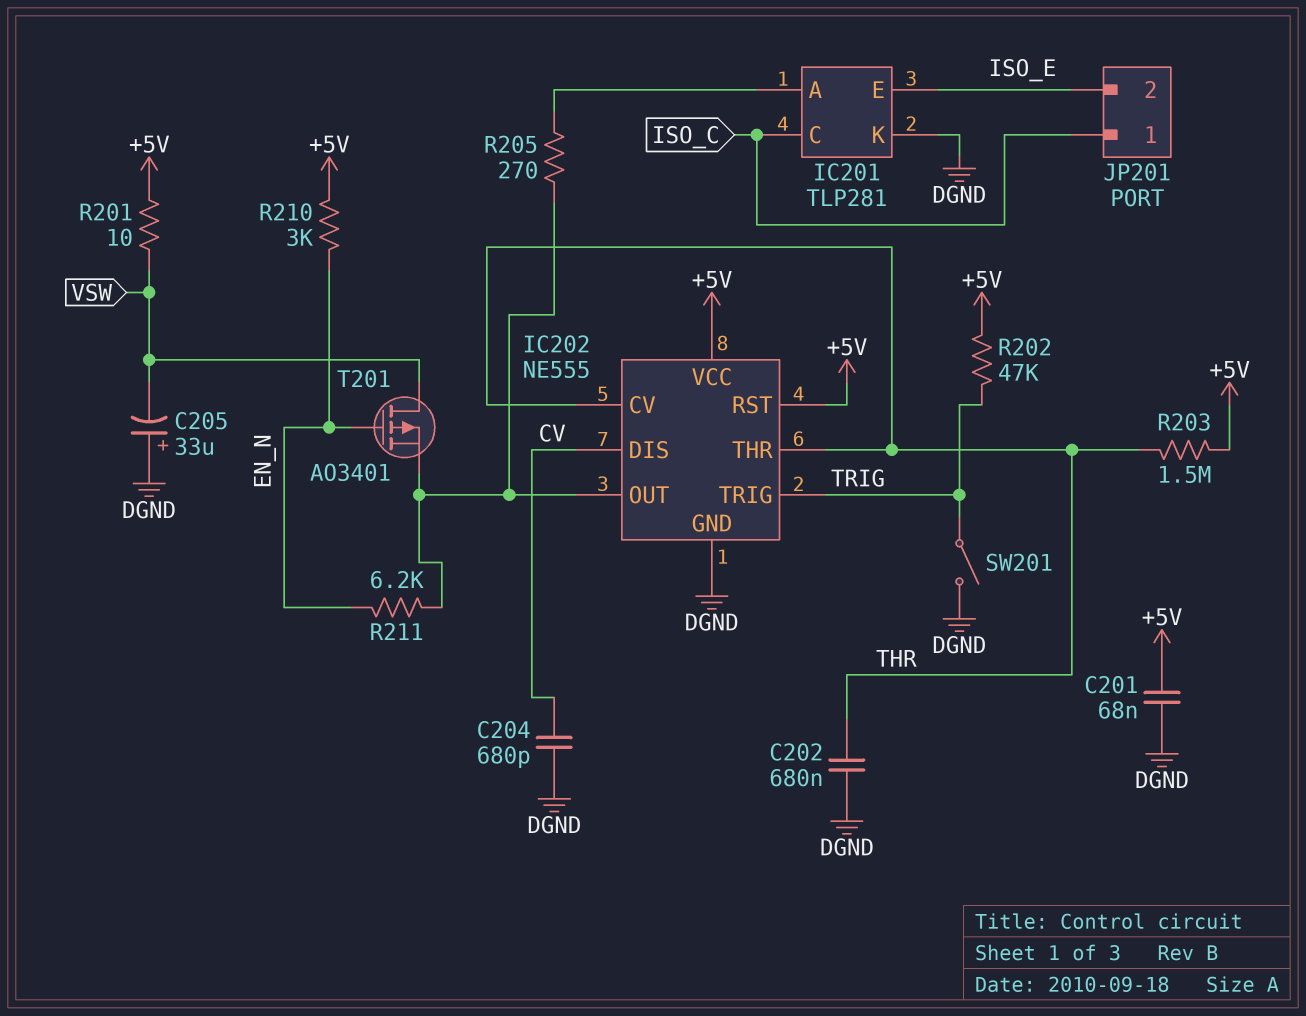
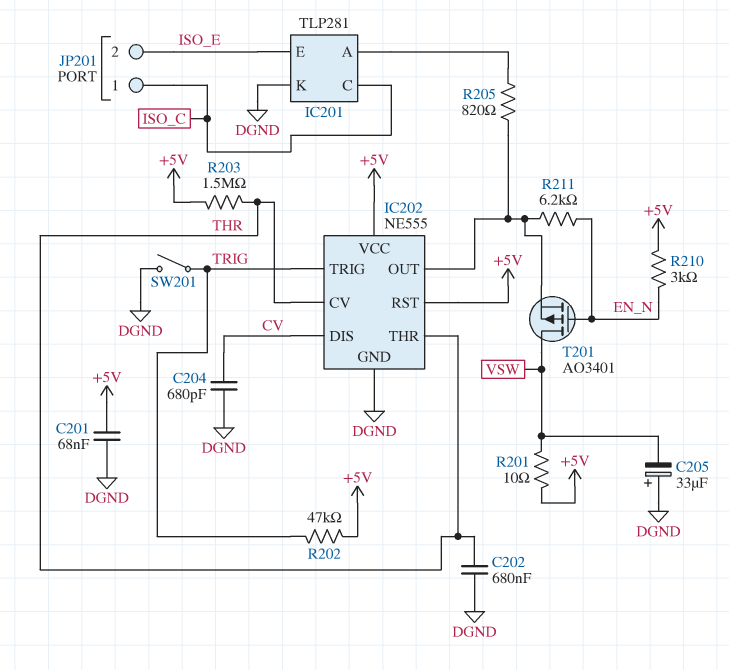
R205: 270 (IC201/A, IC202/OUT) -> 820 (IC201/A, IC202/OUT)

